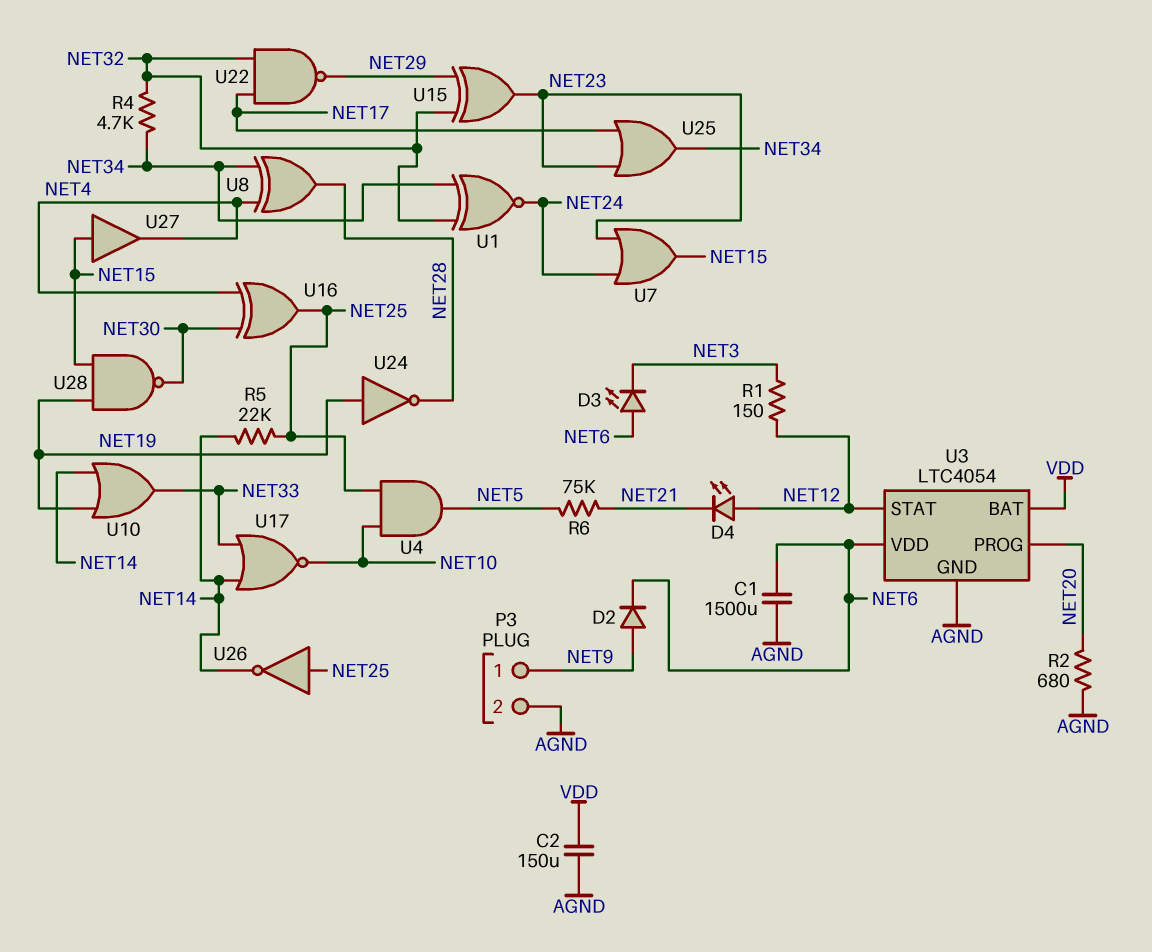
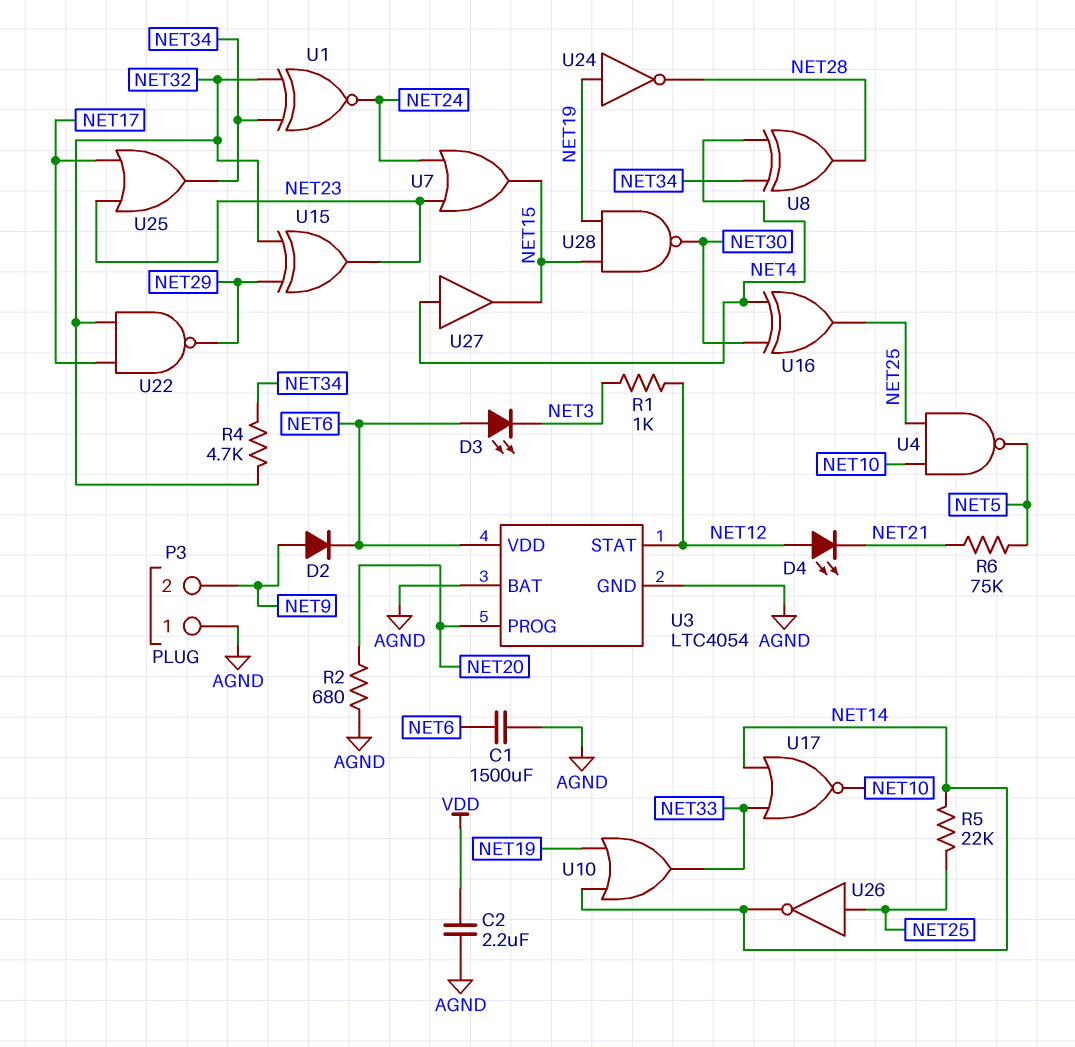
C2: 150uF (AGND, VDD) -> 2.2uF (AGND, VDD)
P3 pin 1: NET9 -> AGND
P3 pin 2: AGND -> NET9
R1: 150 (NET3, NET12) -> 1k (NET3, NET12)
U3 pin BAT: VDD -> AGND
U4: AND (in NET10, in NET25, out NET5) -> NAND (in NET10, in NET25, out NET5)
U27: buffer (in NET15, out NET4) -> buffer (in NET4, out NET15)

